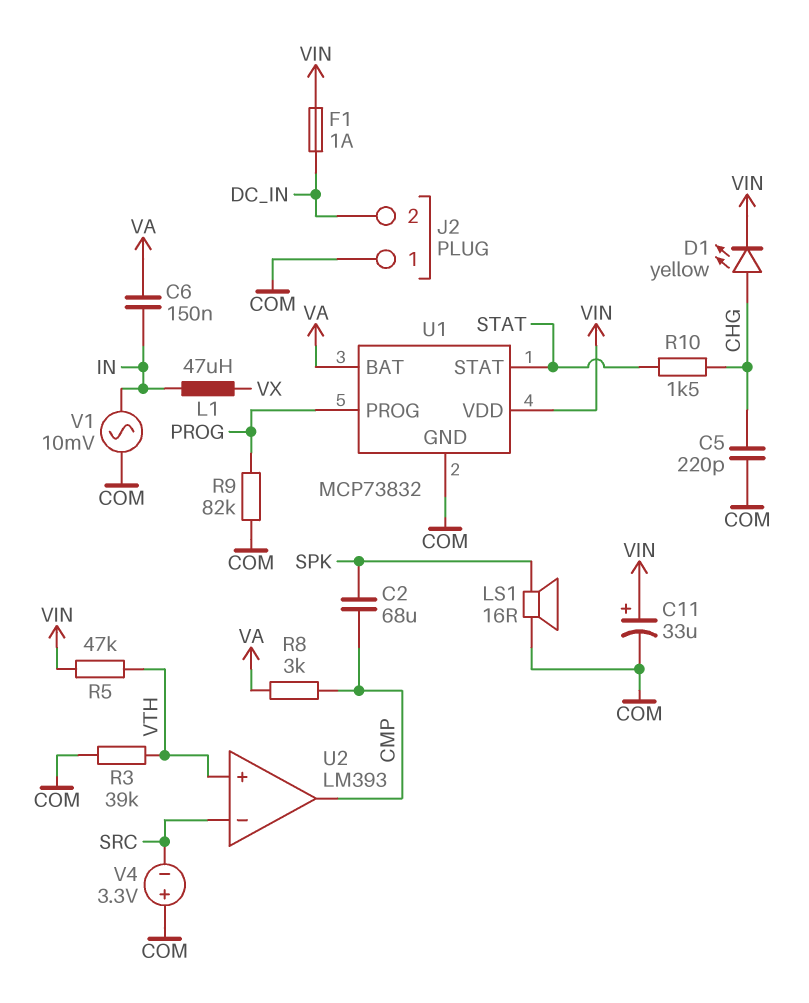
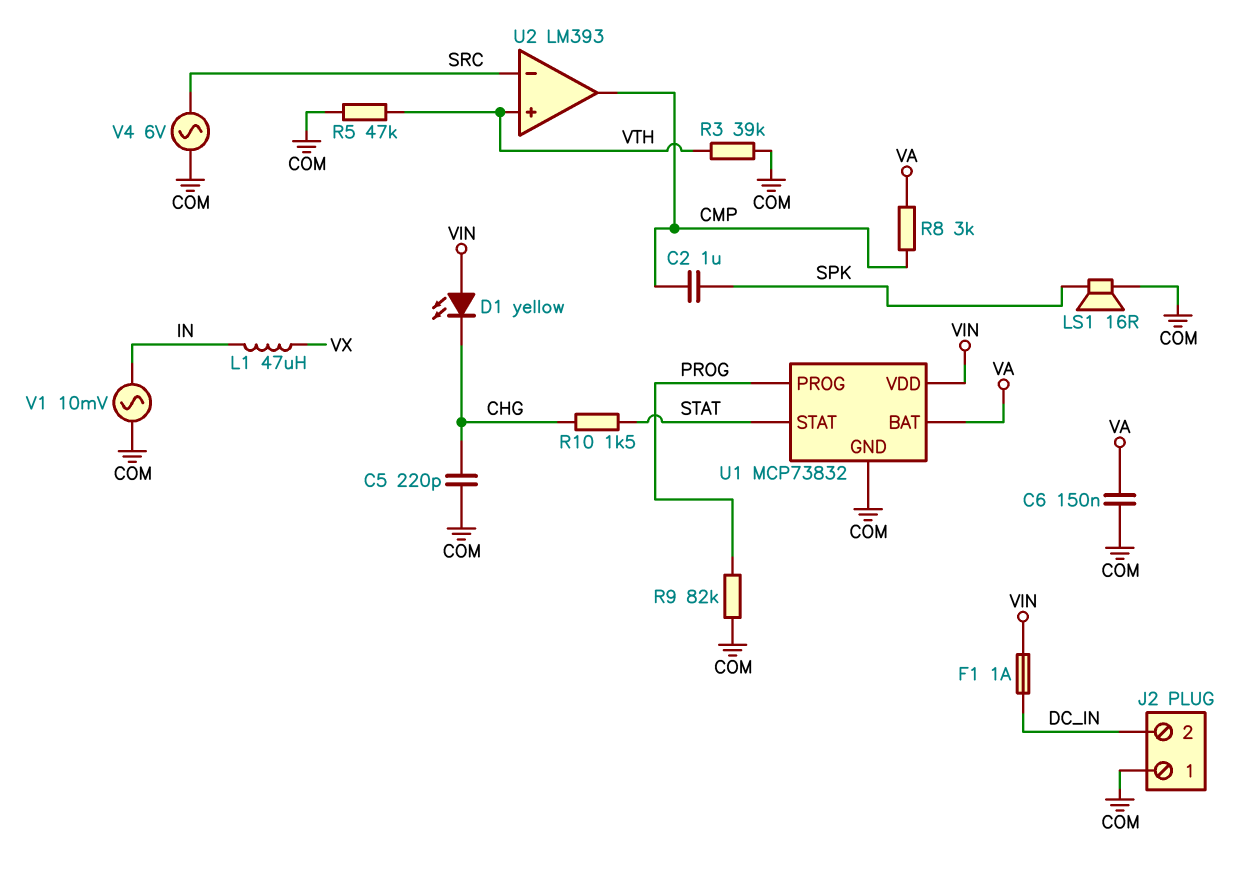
C2: 68uF (CMP, SPK) -> 1uF (CMP, SPK)
C6: 150nF (IN, VA) -> 150nF (COM, VA)
C11: 33uF (plus VIN, minus COM) -> none
D1: LED yellow (A CHG, K VIN) -> LED yellow (A VIN, K CHG)
R5: 47k (VIN, VTH) -> 47k (COM, VTH)
V4: 3.3V (plus COM, minus SRC) -> AC 6V (COM, SRC)

